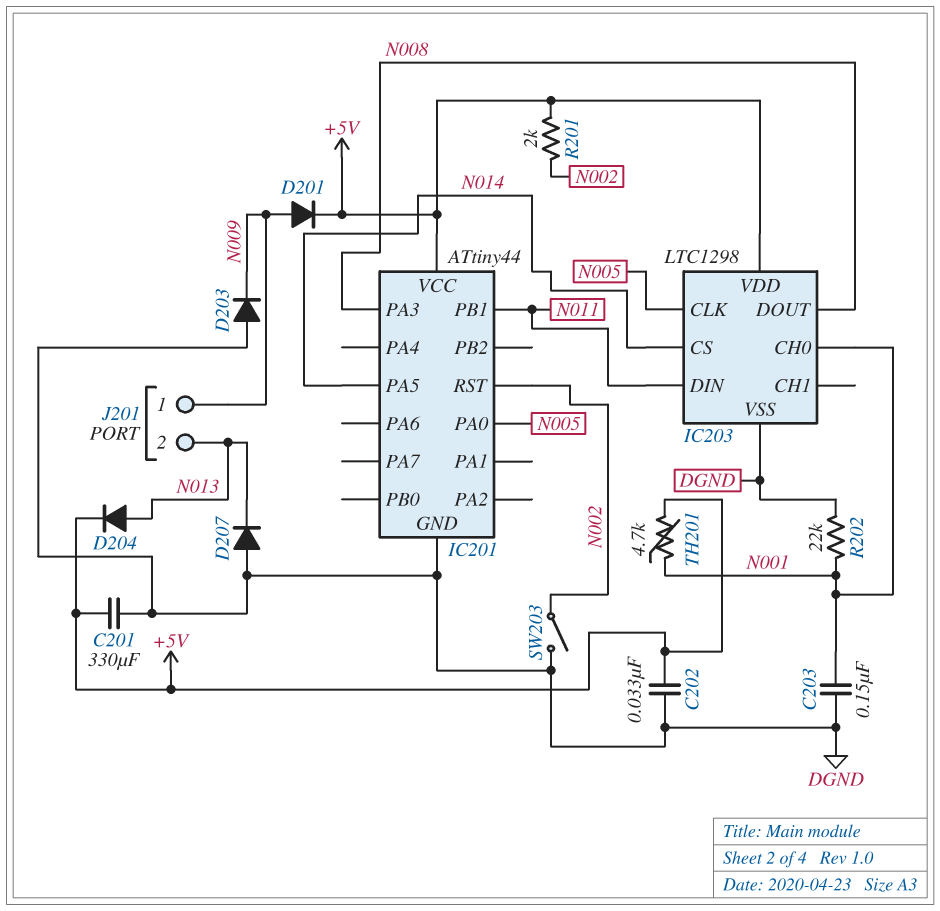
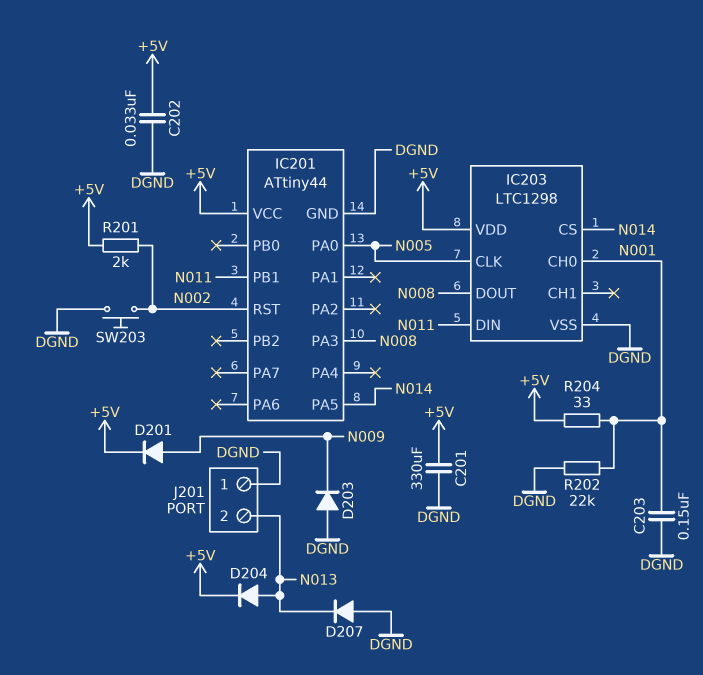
J201 pin 1: N009 -> DGND
R204: none -> 33 (+5V, N001)
SW203: switch (DGND, N002) -> button (DGND, N002)
TH201: 4.7k (+5V, N001) -> none

